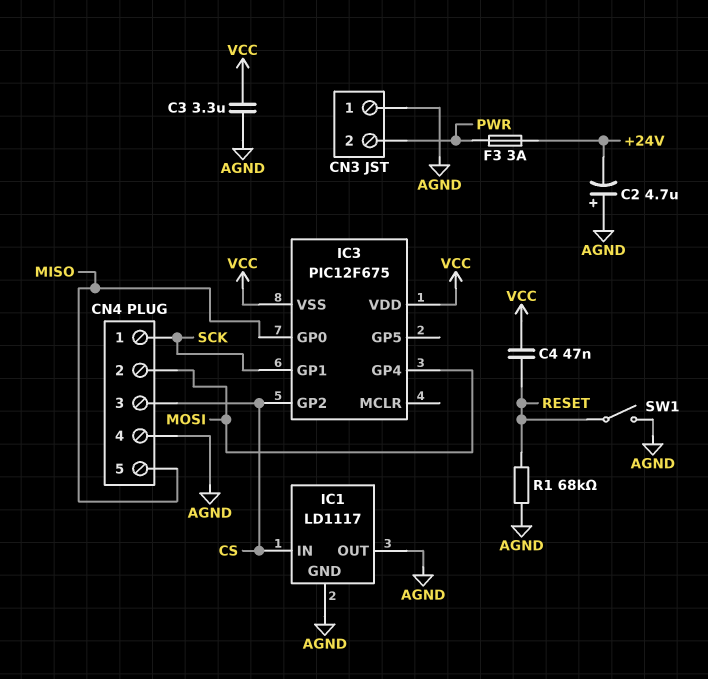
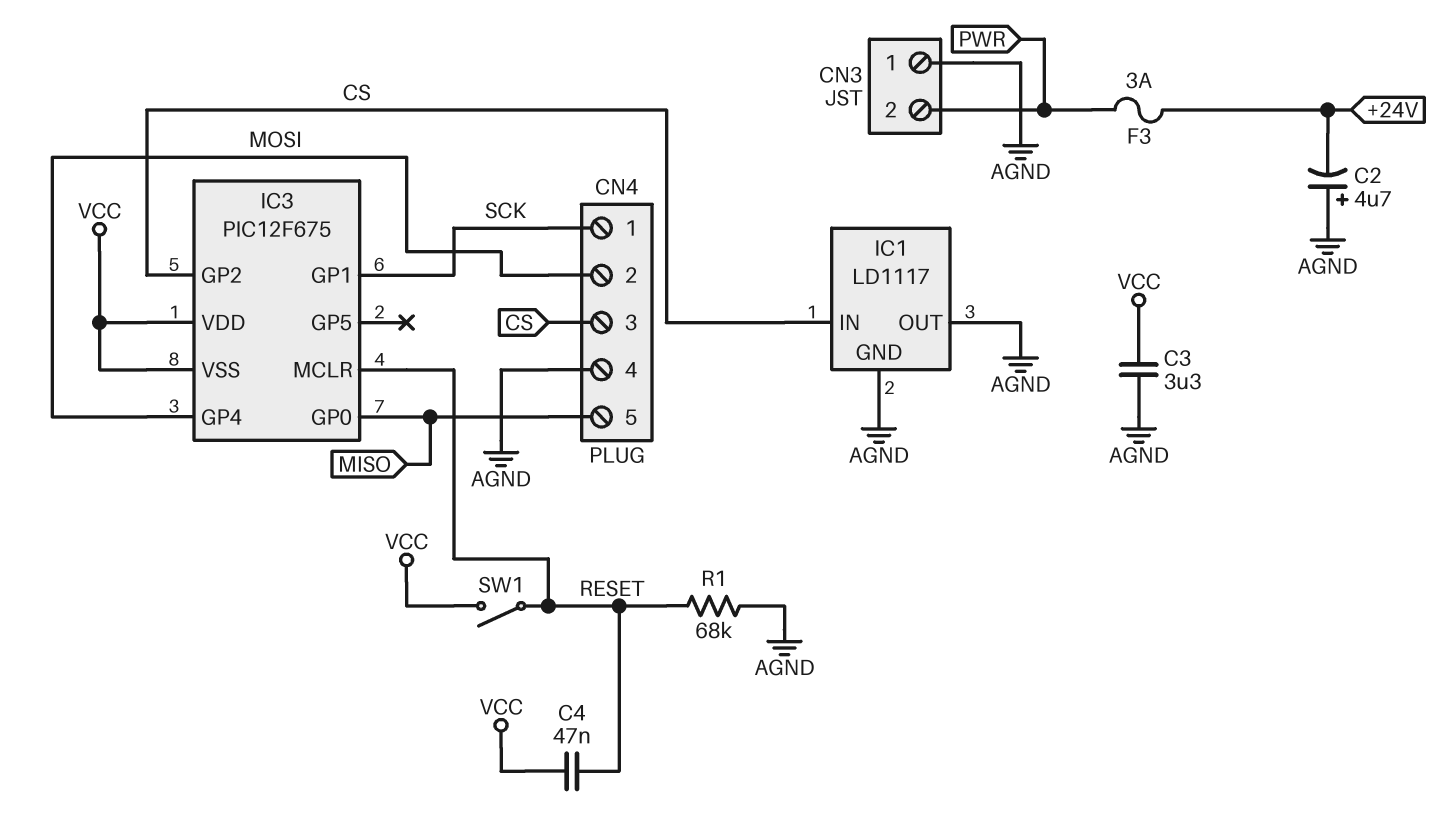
IC3 pin MCLR: none -> RESET
SW1: switch (AGND, RESET) -> switch (RESET, VCC)

